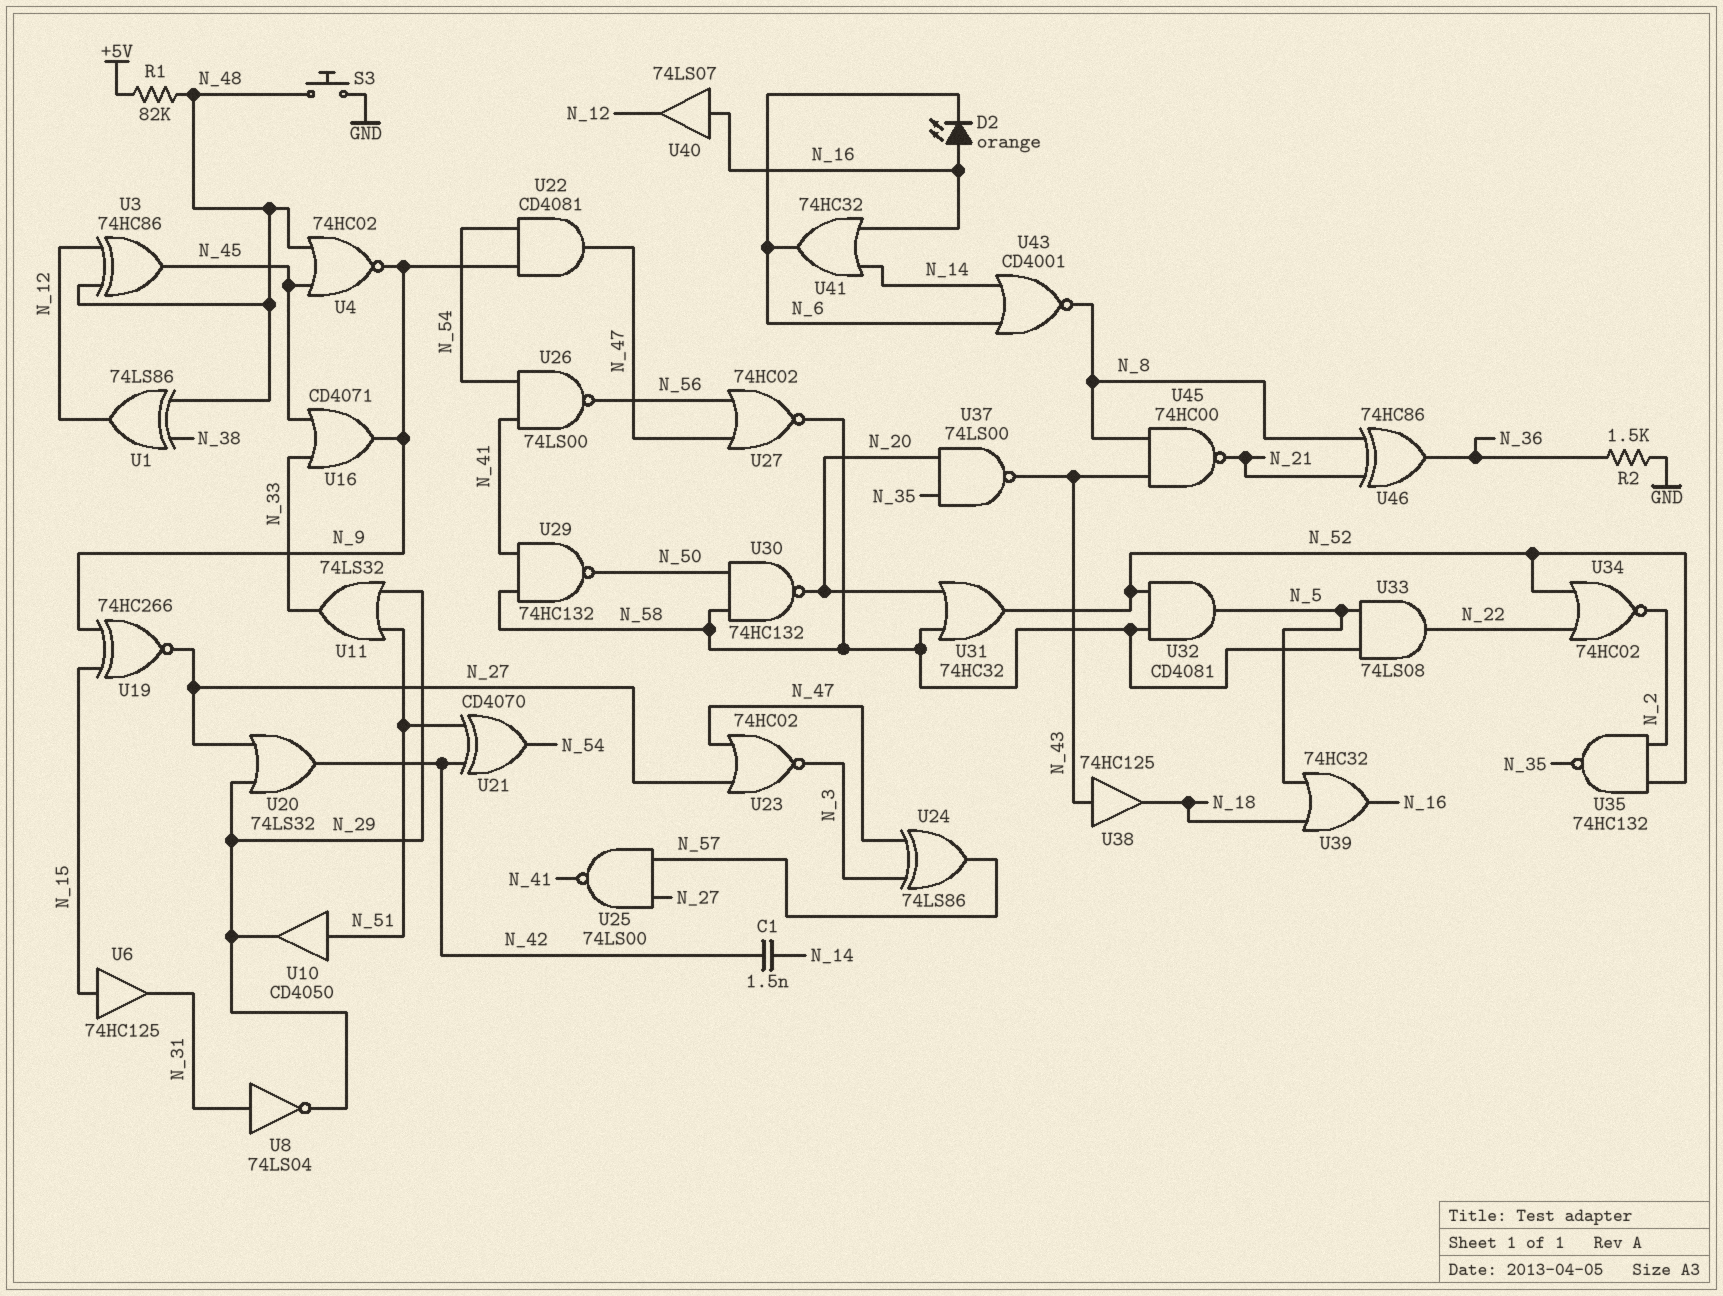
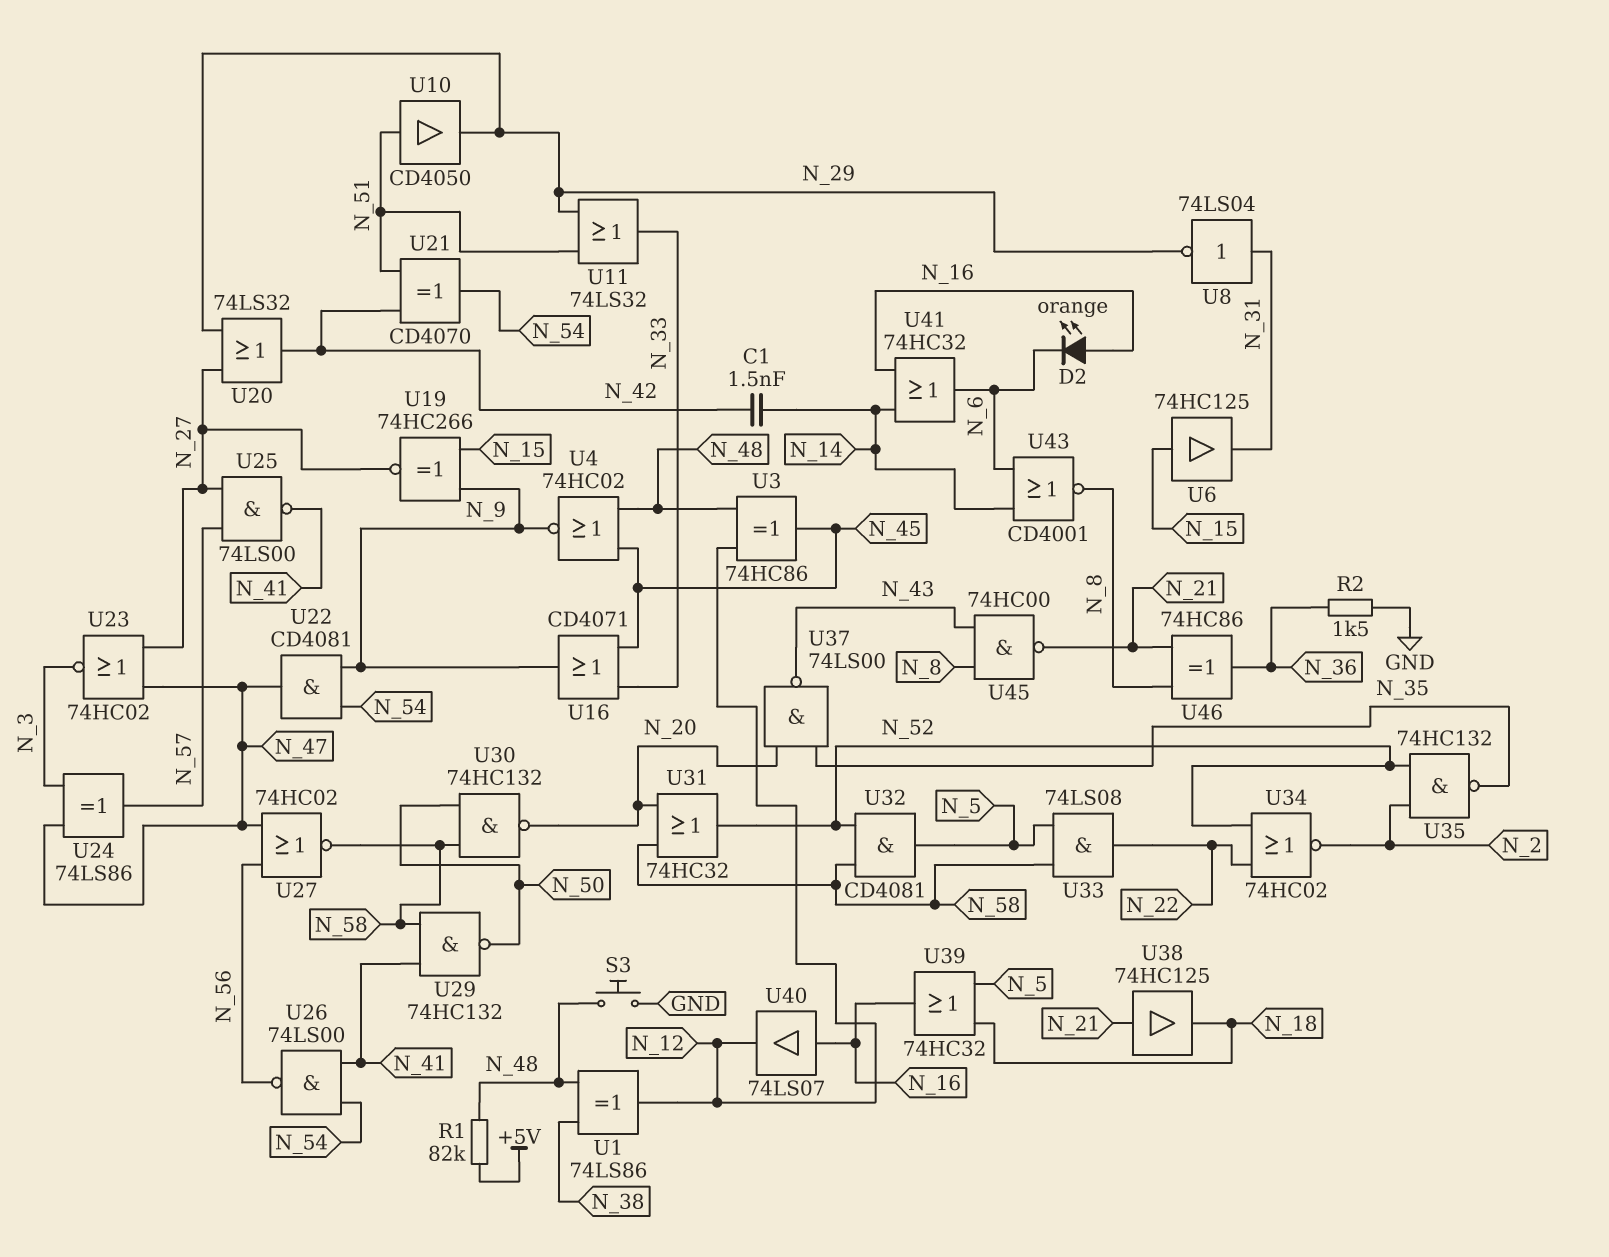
U38: buffer 74HC125 (in N_43, out N_18) -> buffer 74HC125 (in N_21, out N_18)

